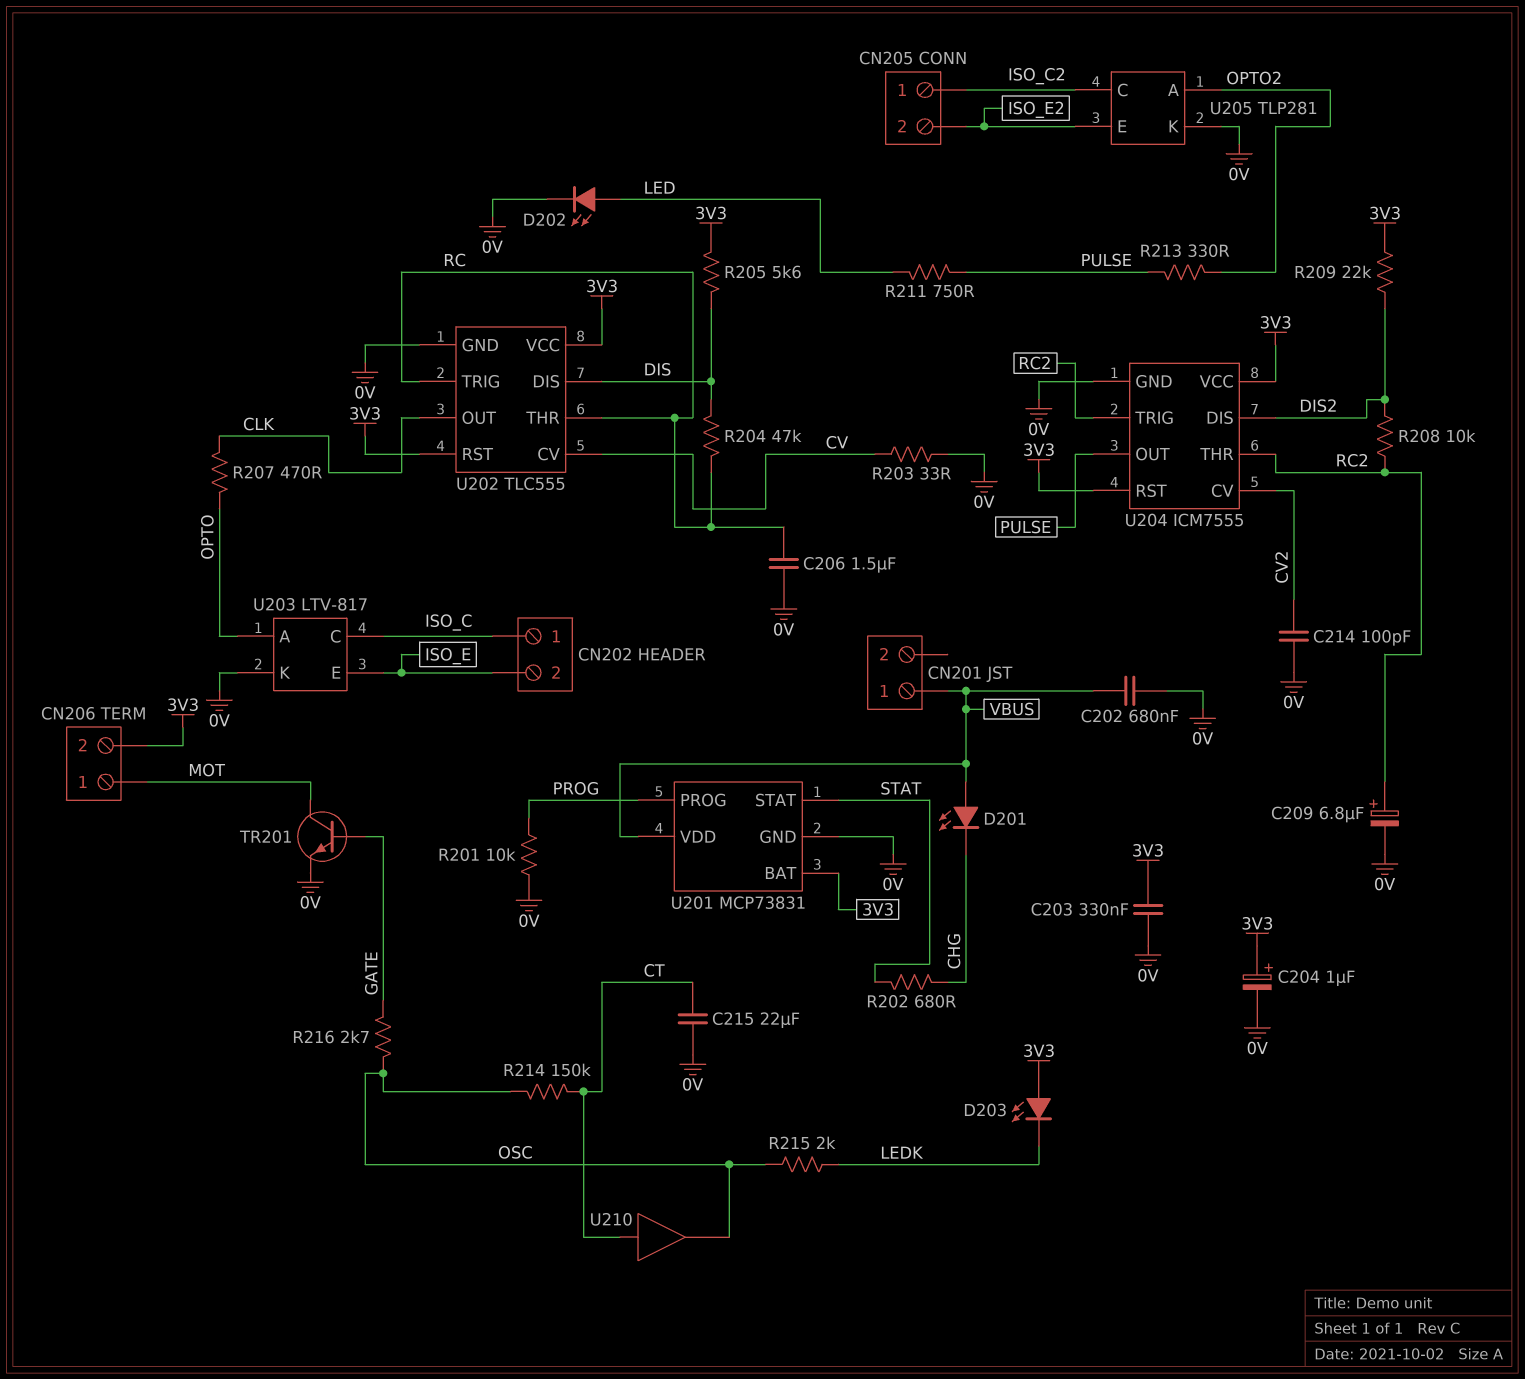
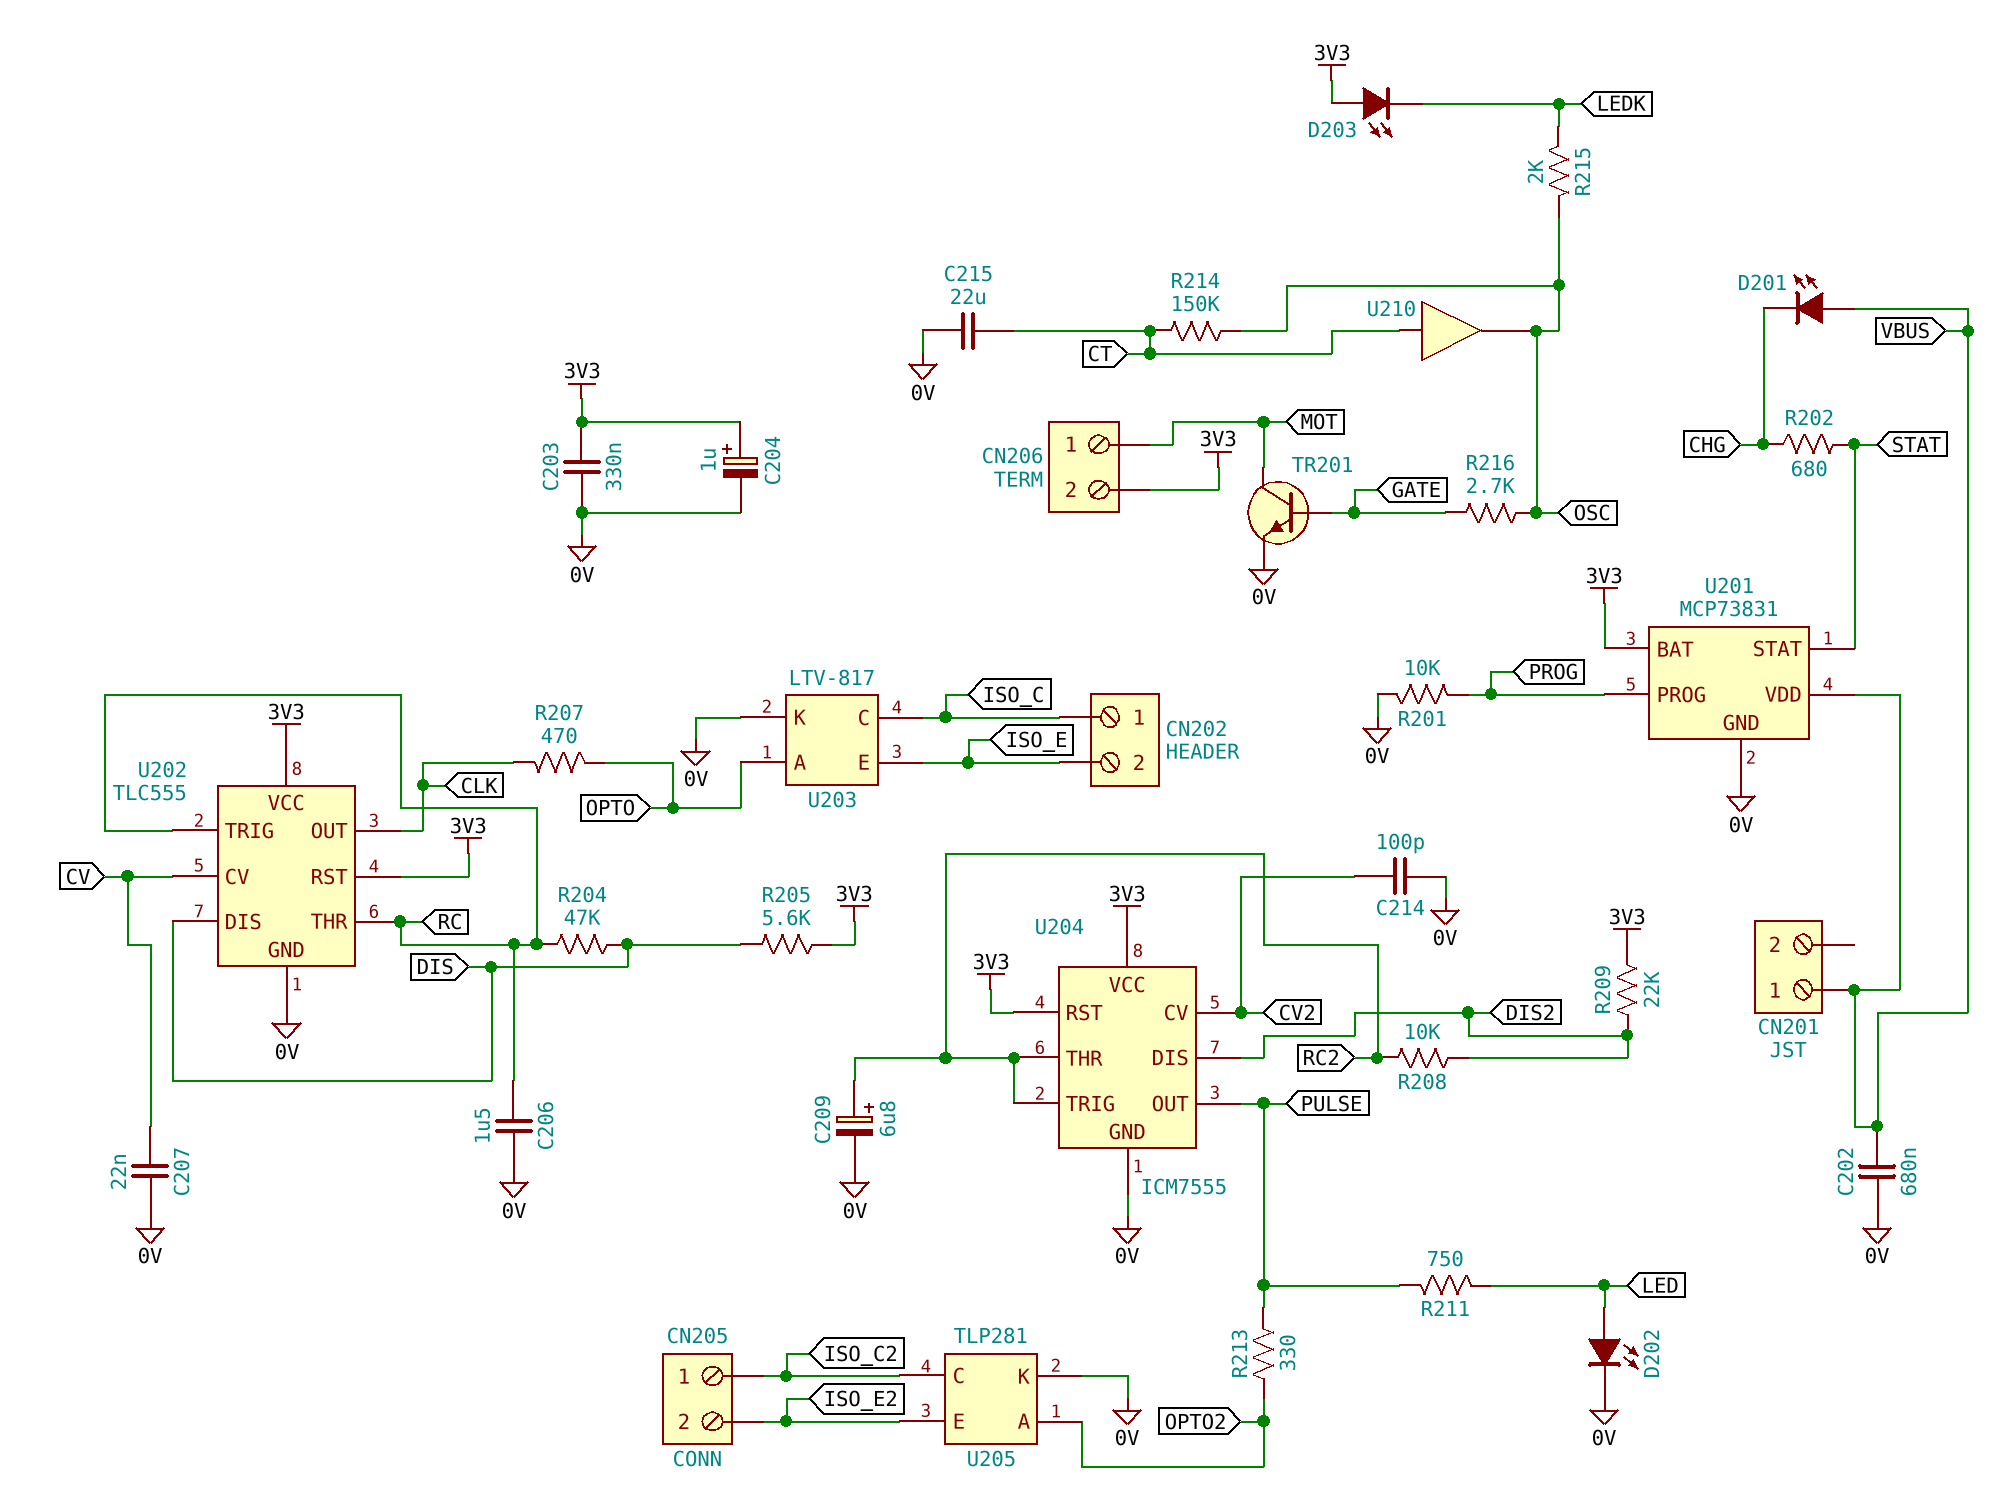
C207: none -> 22nF (0V, CV)
R203: 33 (0V, CV) -> none

